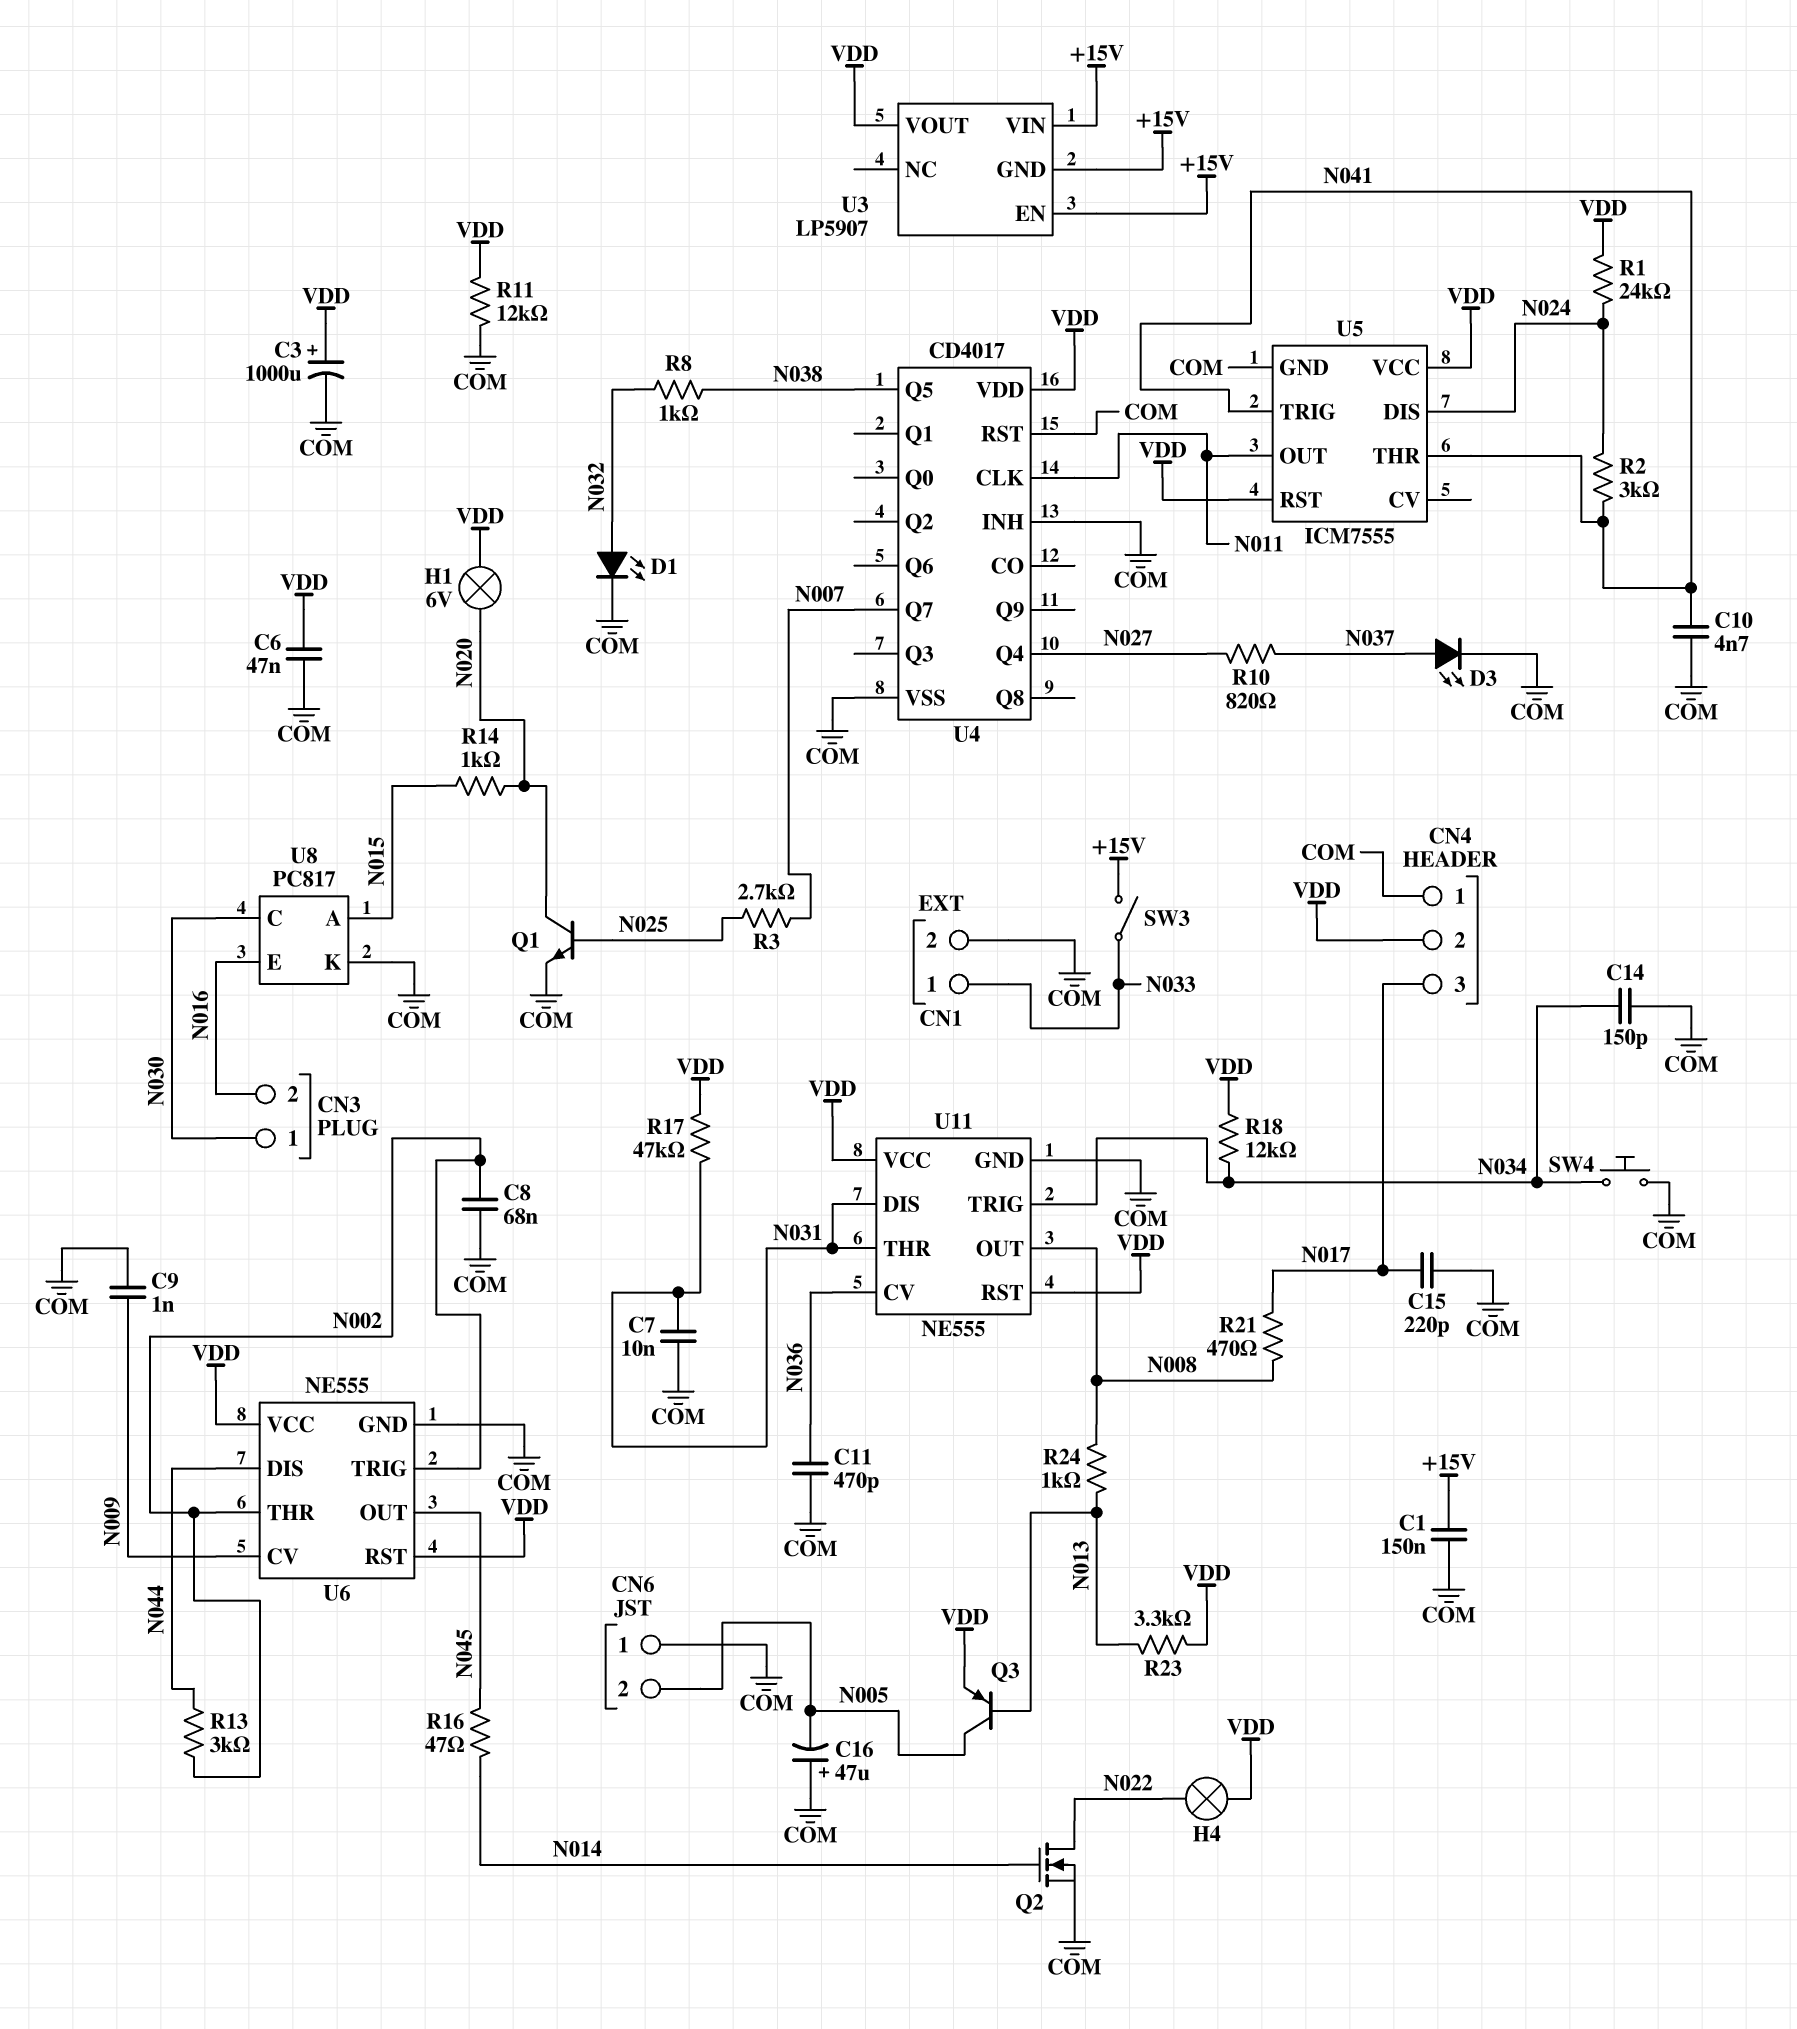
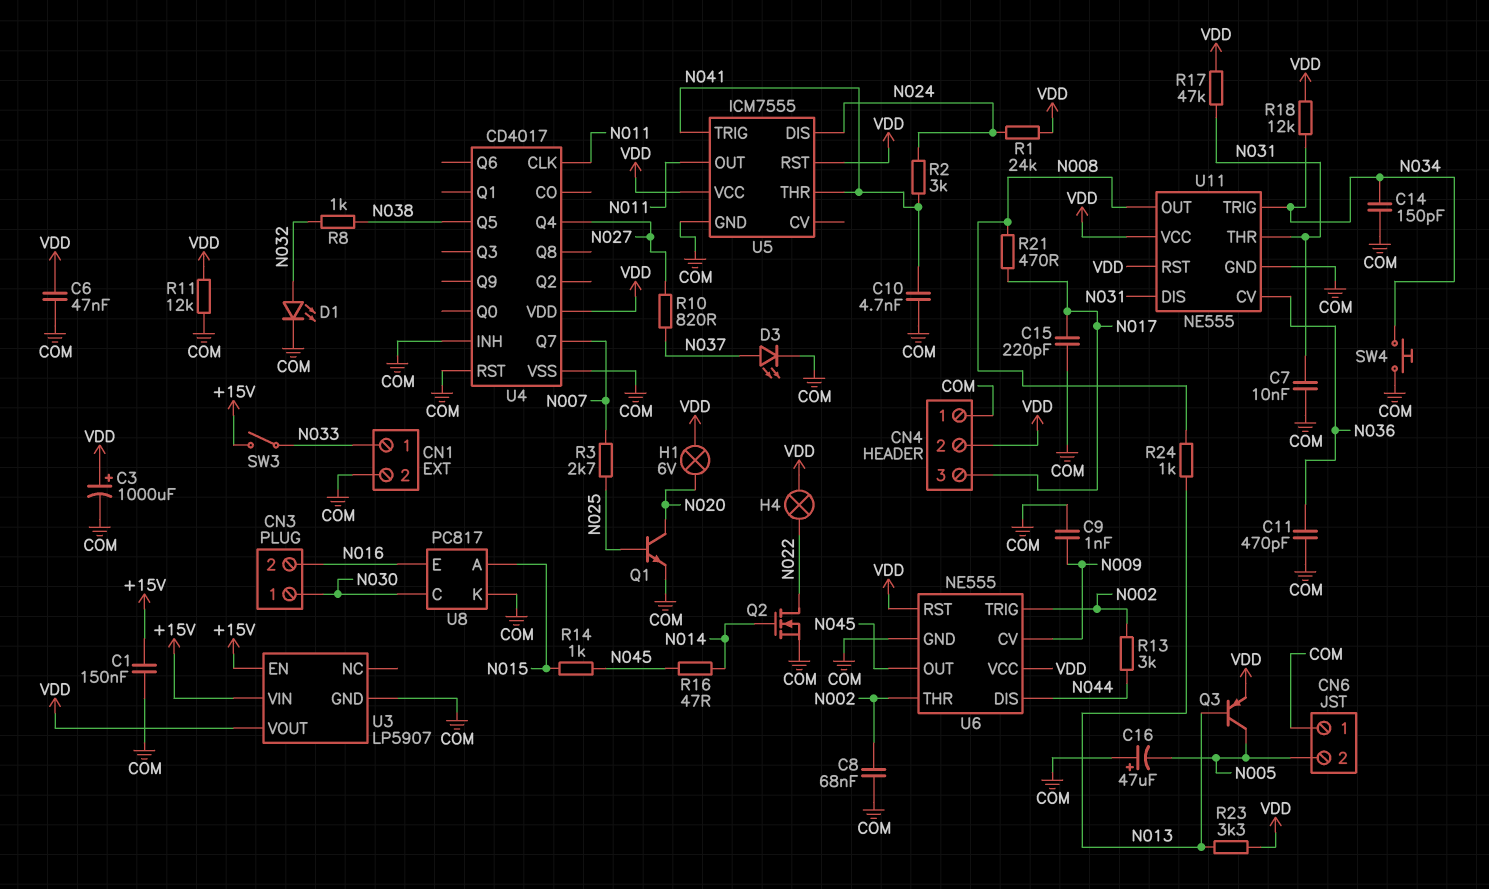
R14: 1k (N015, N020) -> 1k (N015, N045)
U3 pin GND: +15V -> COM

